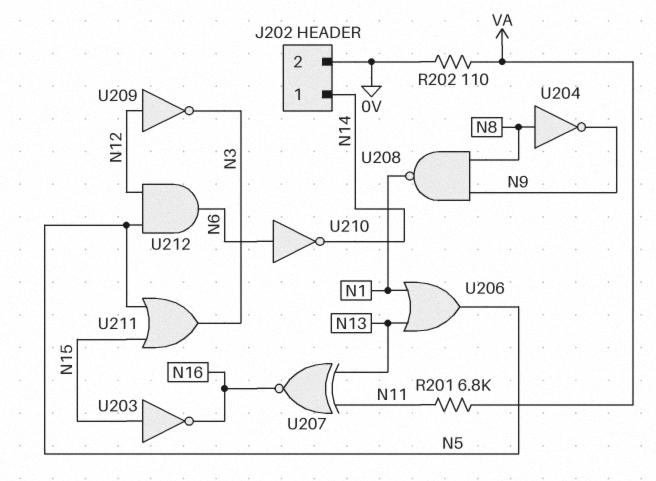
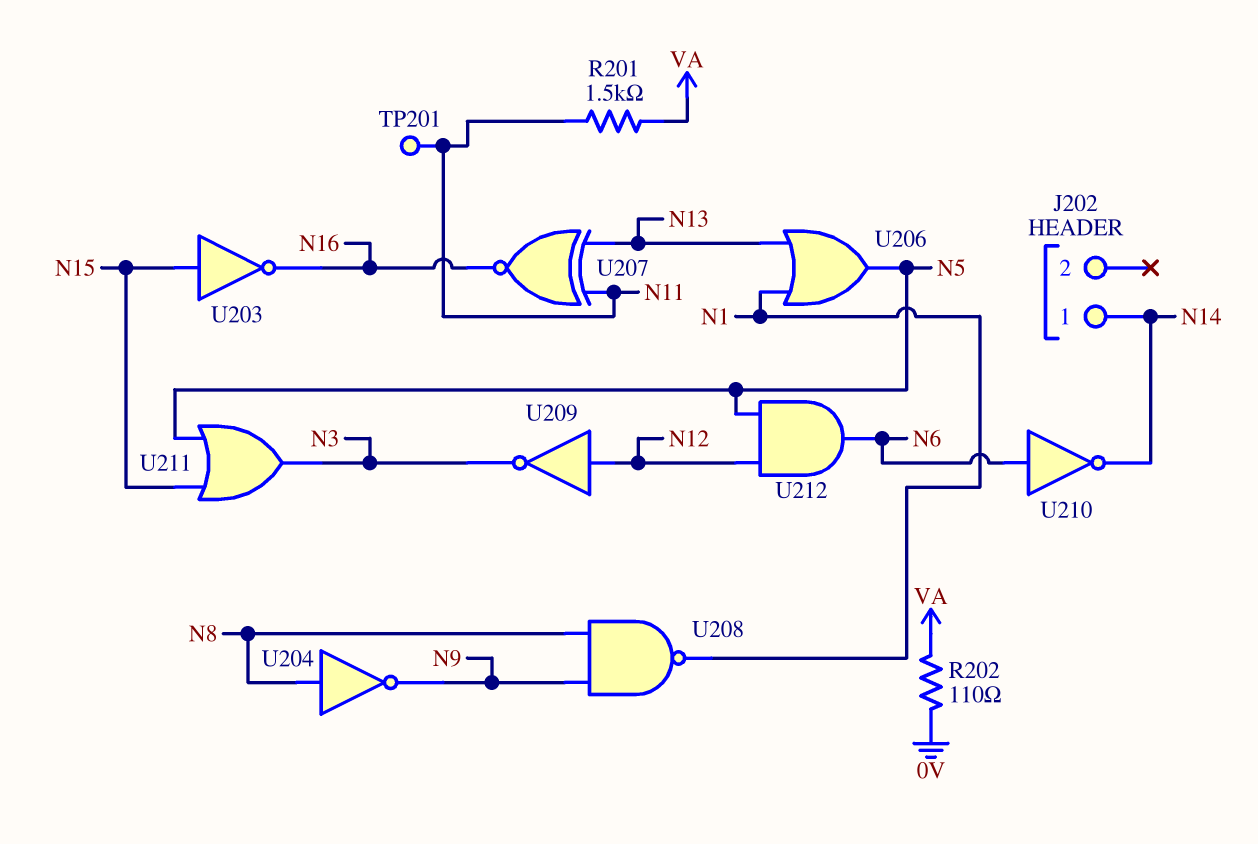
J202 pin 2: 0V -> none
R201: 6.8k (N11, VA) -> 1.5k (N11, VA)
TP201: none -> test point (N11)

